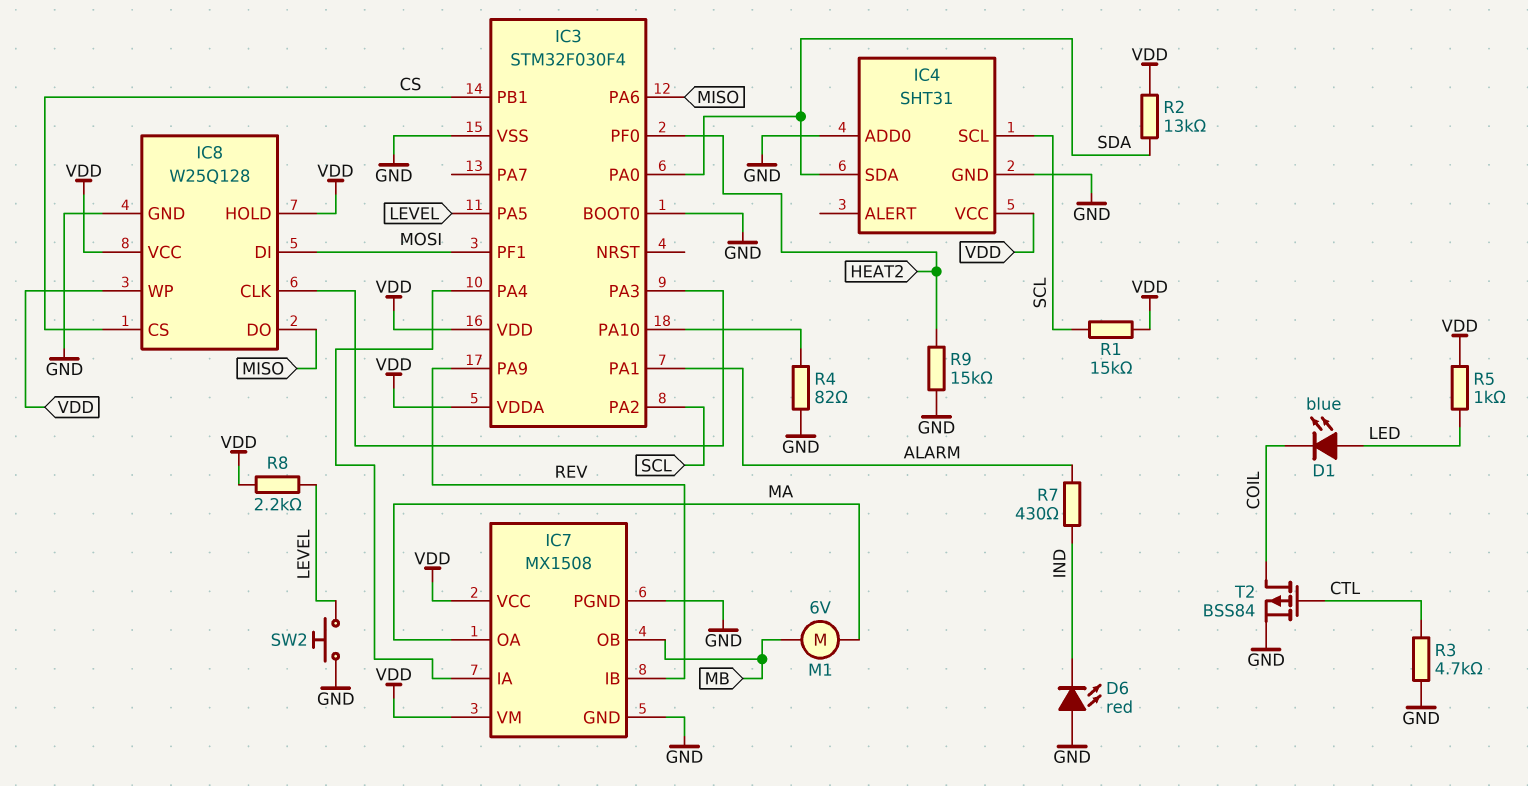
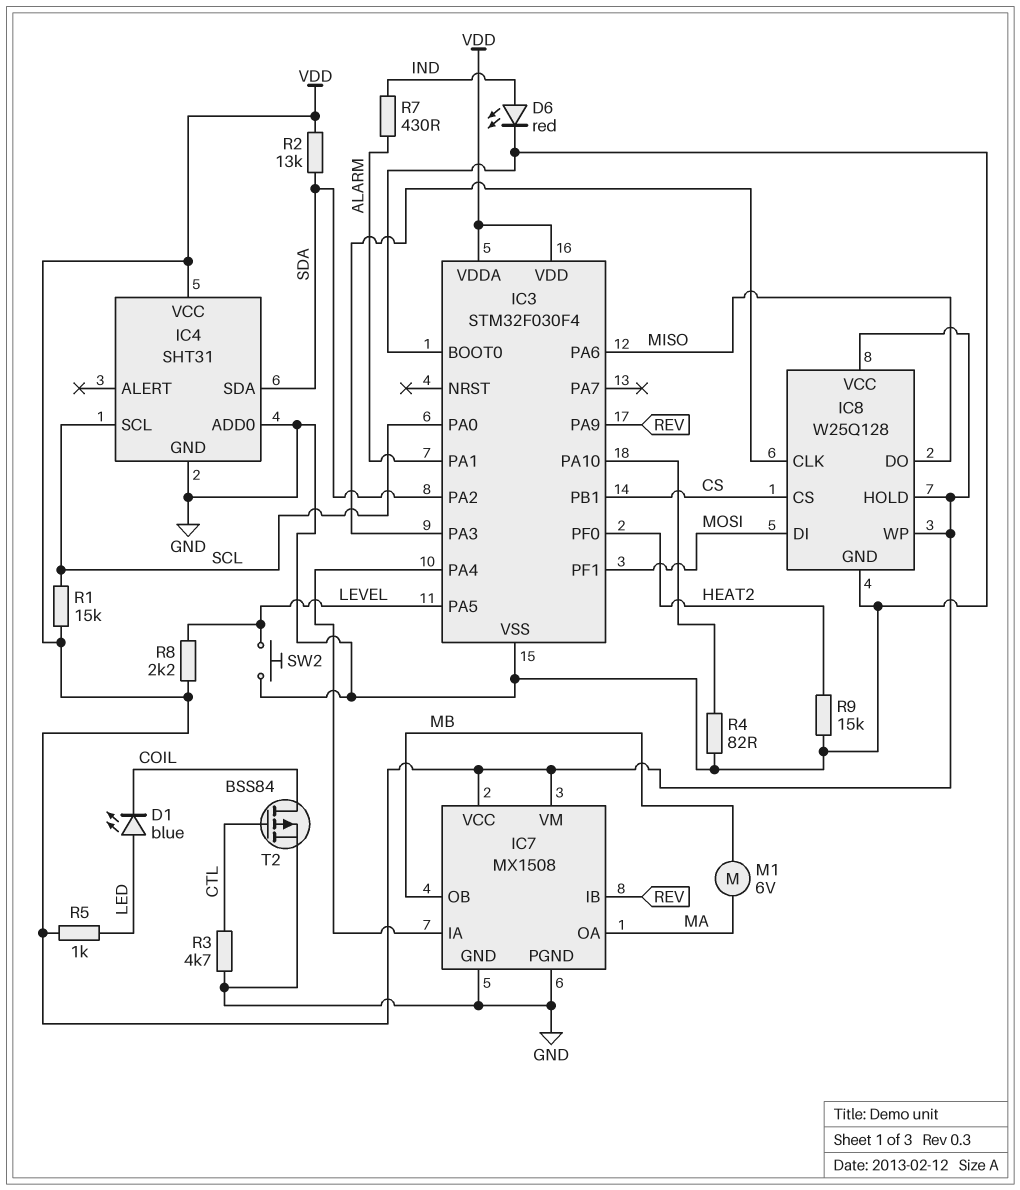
D6: LED red (A GND, K IND) -> LED red (A IND, K GND)
IC3 pin PA0: SDA -> SCL
IC3 pin PA2: SCL -> SDA

